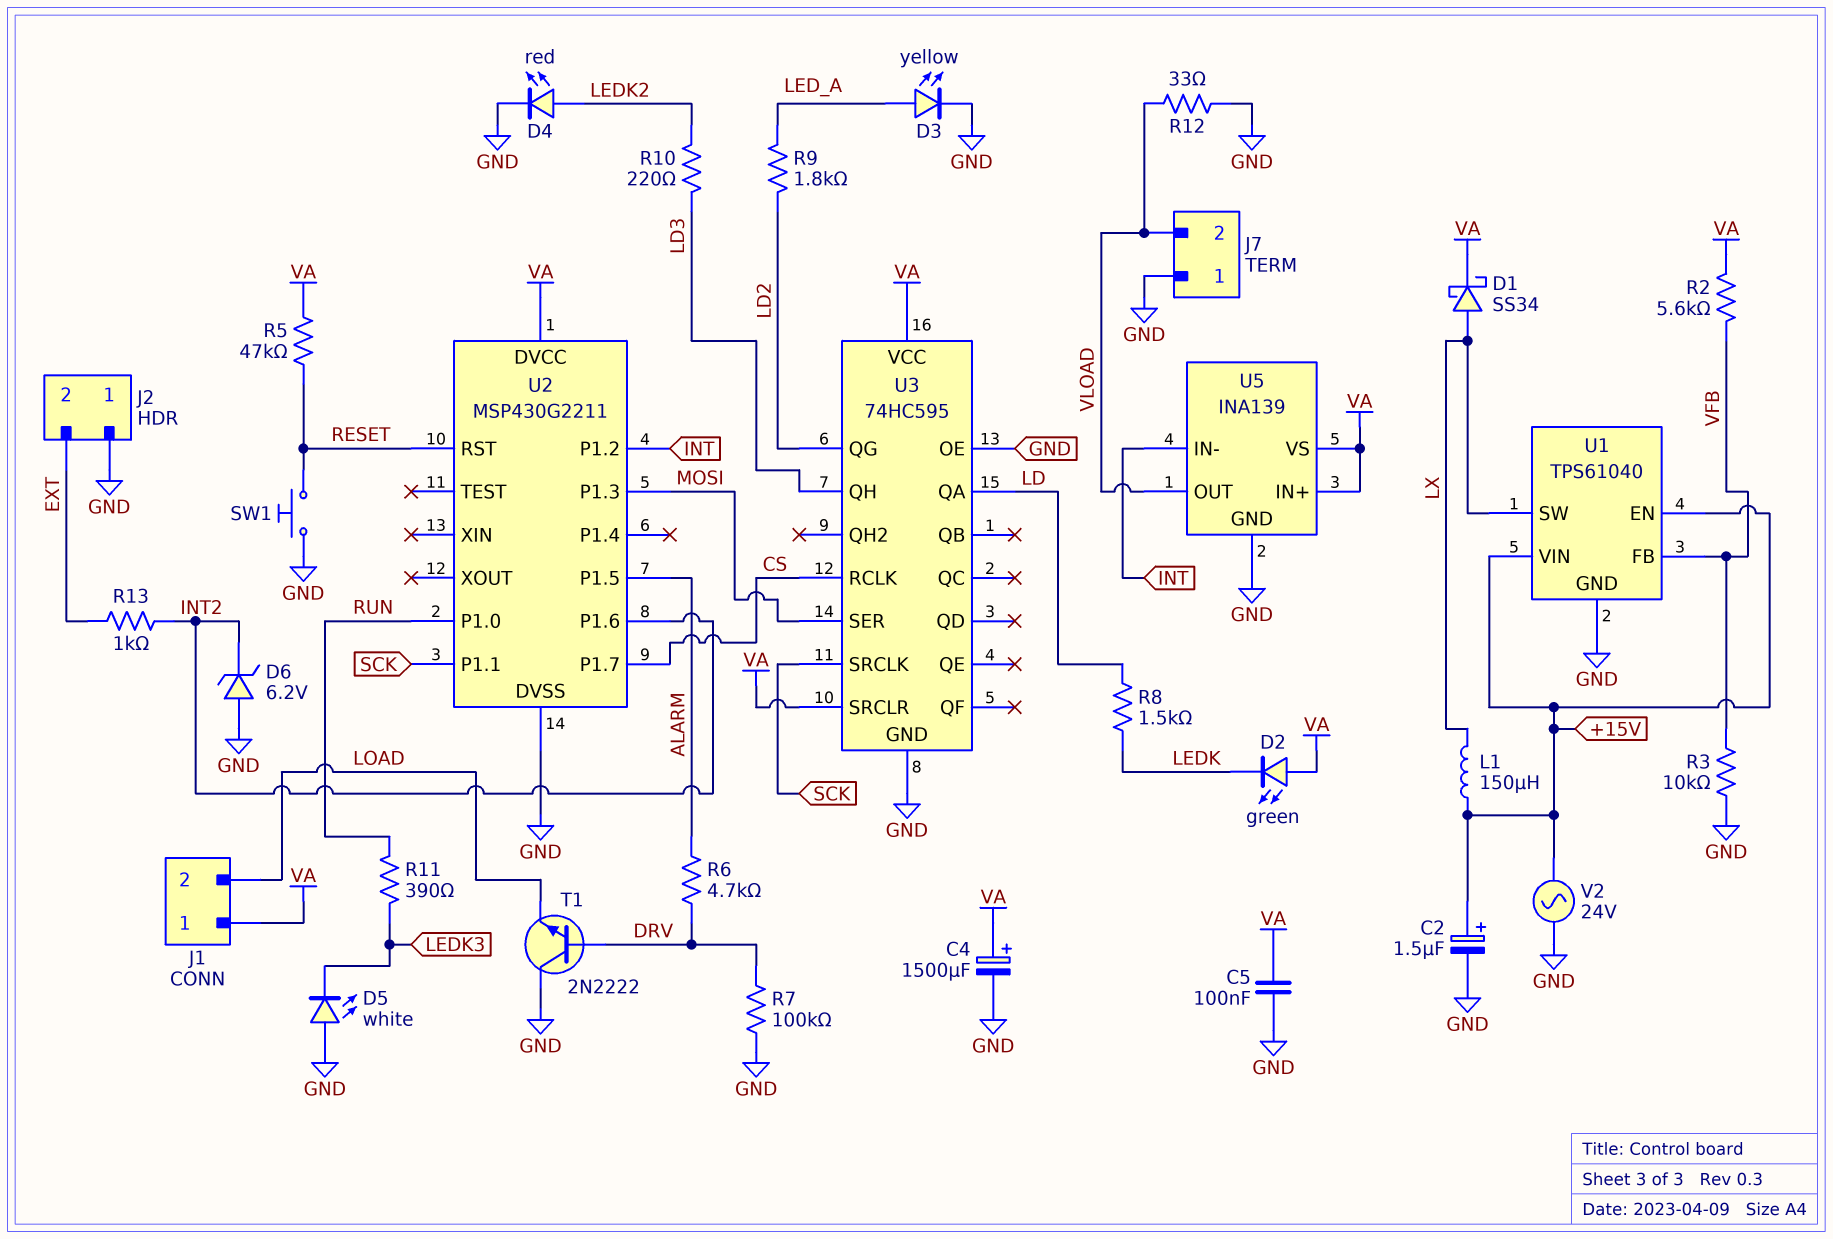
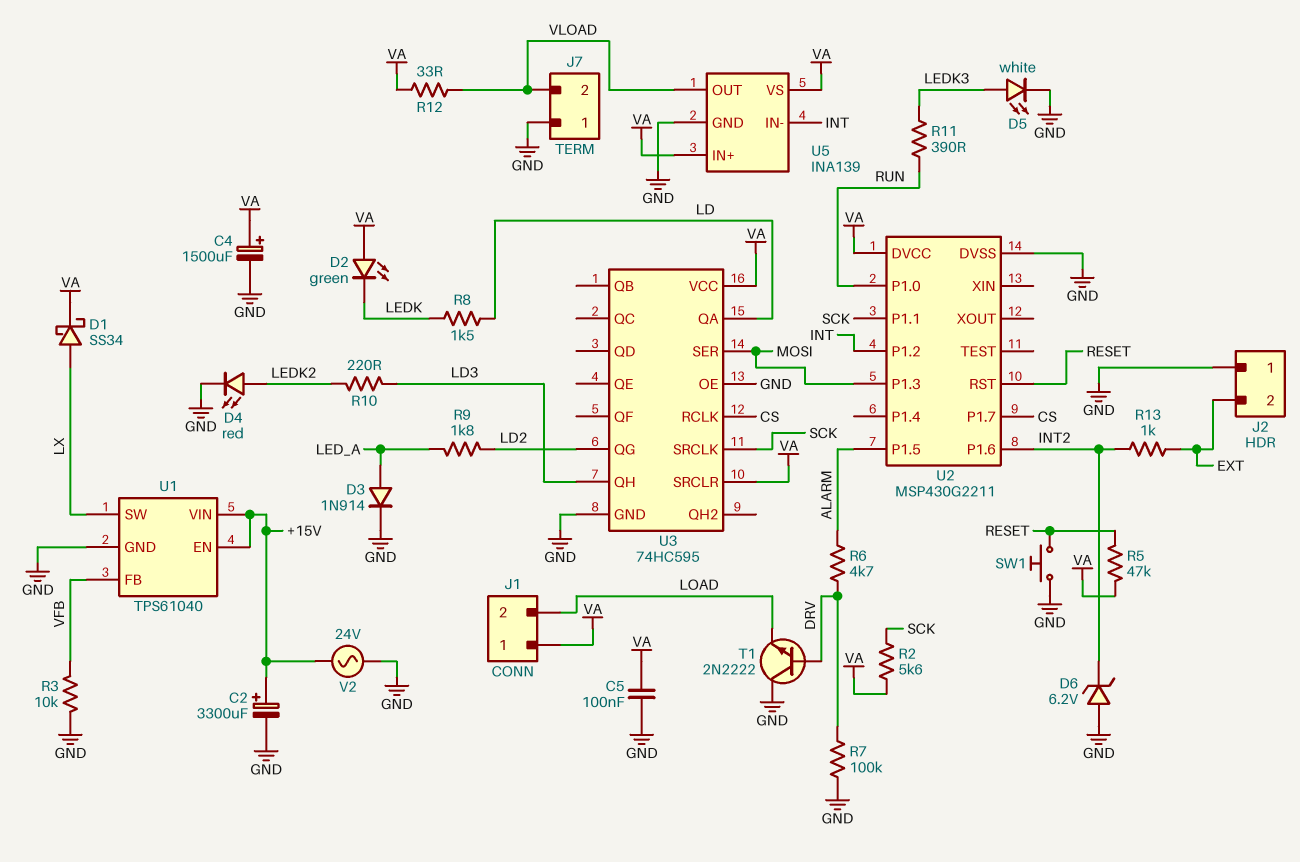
C2: 1.5uF (plus +15V, minus GND) -> 3300uF (plus +15V, minus GND)
D3: LED yellow (A LED_A, K GND) -> diode 1N914 (A LED_A, K GND)
D5: LED white (A GND, K LEDK3) -> LED white (A LEDK3, K GND)
L1: 150uH (+15V, LX) -> none
R2: 5.6k (VA, VFB) -> 5.6k (SCK, VA)
R12: 33 (GND, VLOAD) -> 33 (VA, VLOAD)

